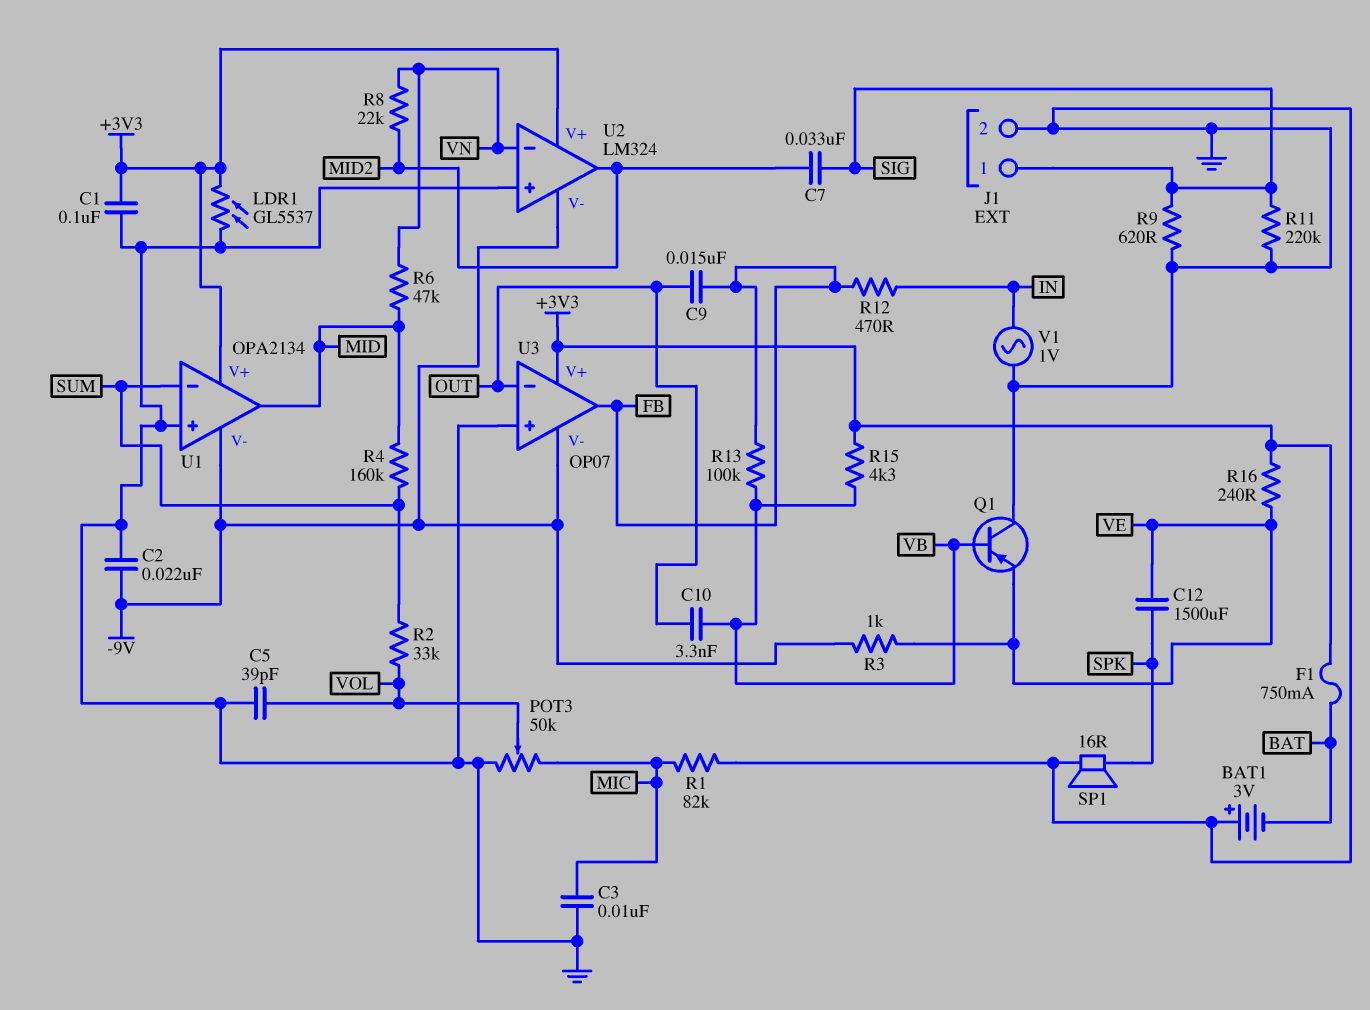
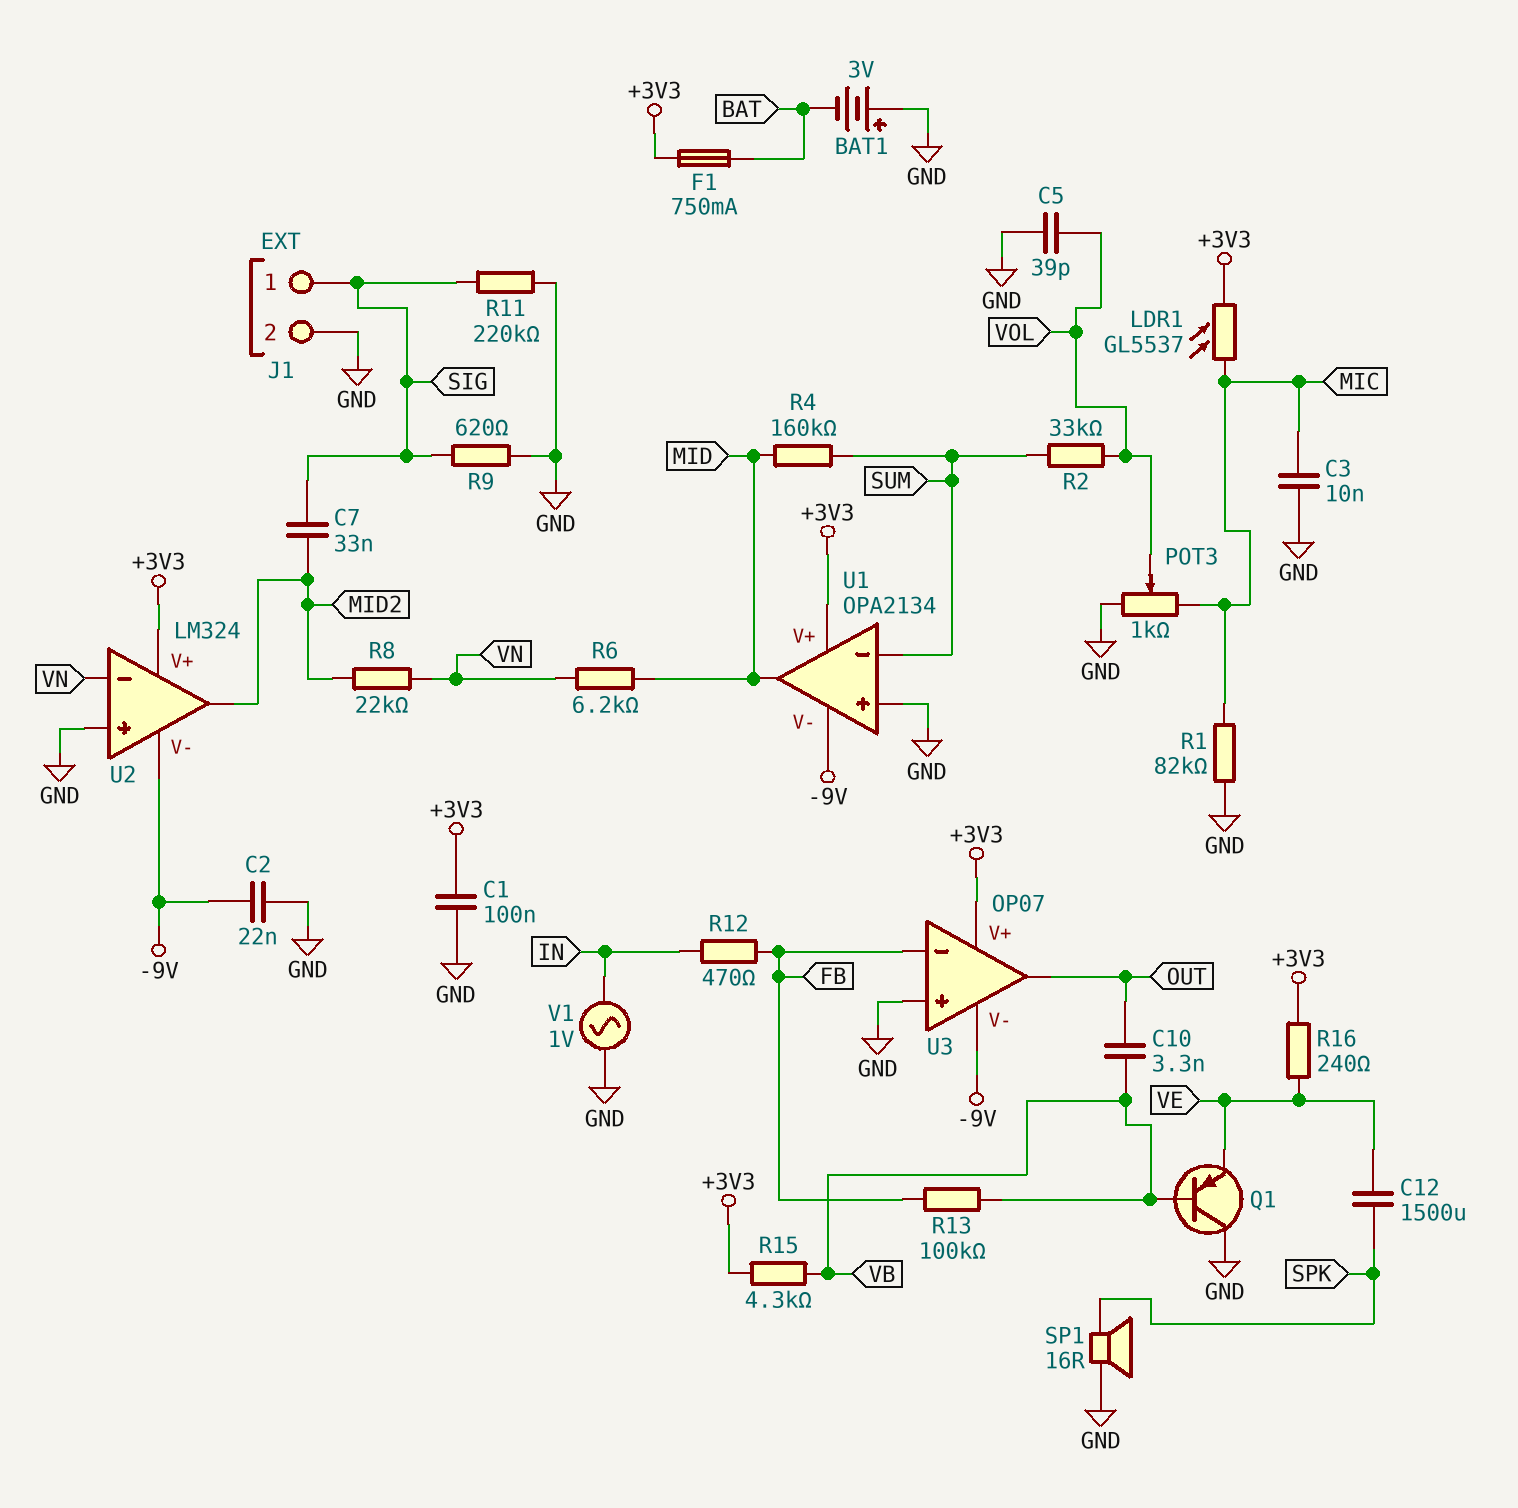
C9: 15nF (FB, OUT) -> none
LDR1: GL5537 (+3V3, GND) -> GL5537 (+3V3, MIC)
POT3: 50k (GND, MIC, wiper VOL) -> 1k (GND, MIC, wiper VOL)
R3: 1k (-9V, VE) -> none
R6: 47k (MID, VN) -> 6.2k (MID, VN)
U3 pin in-: OUT -> FB
U3 pin out: FB -> OUT

